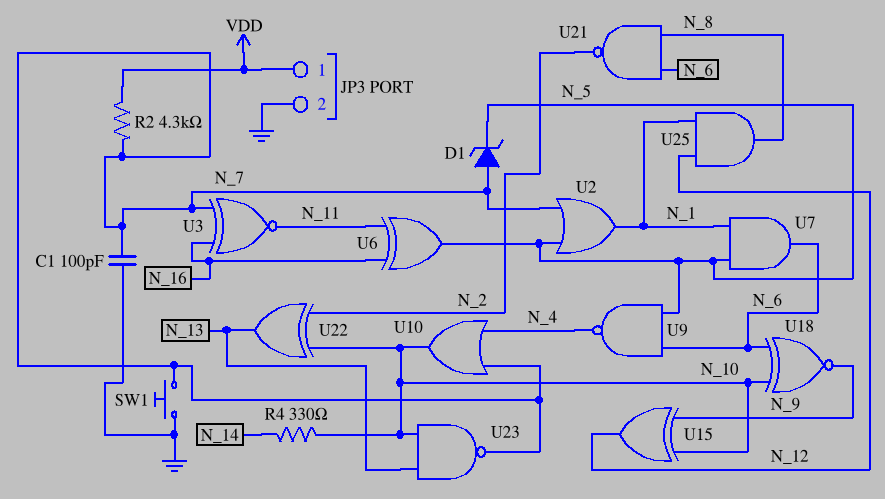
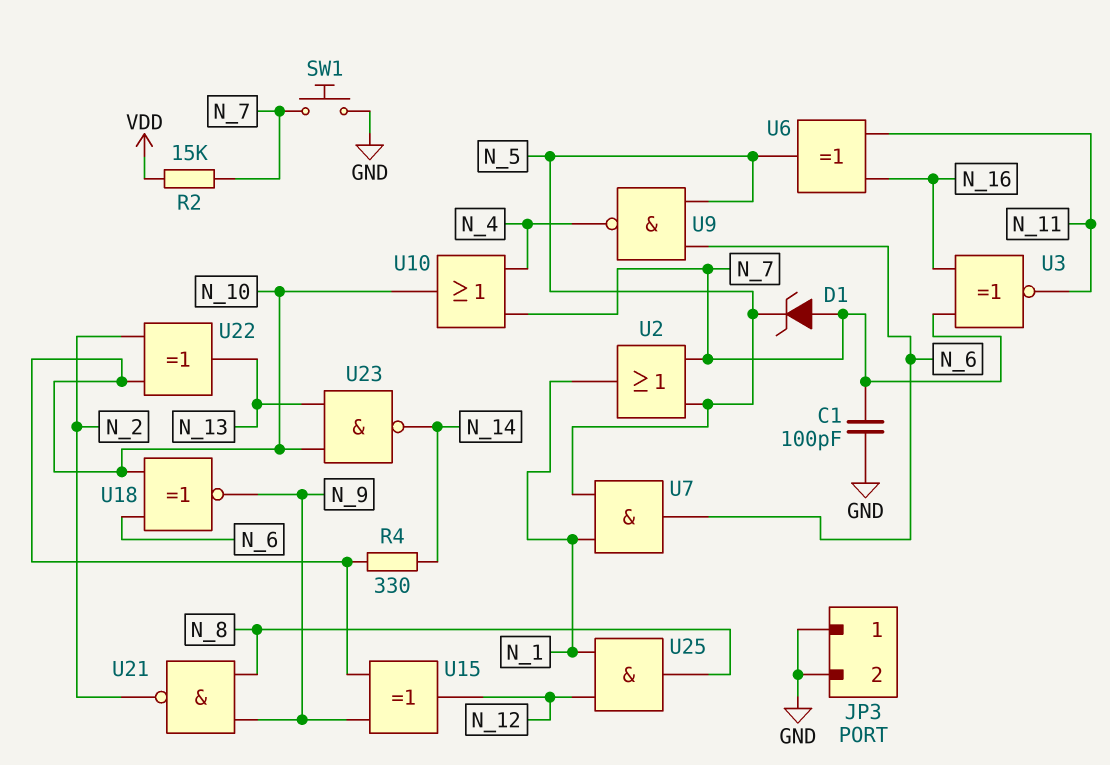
JP3 pin 1: VDD -> GND
R2: 4.3k (N_7, VDD) -> 15k (N_7, VDD)
U21: NAND (in N_6, in N_8, out N_2) -> NAND (in N_8, in N_9, out N_2)
U23: NAND (in N_10, in N_13, out N_7) -> NAND (in N_10, in N_13, out N_14)

